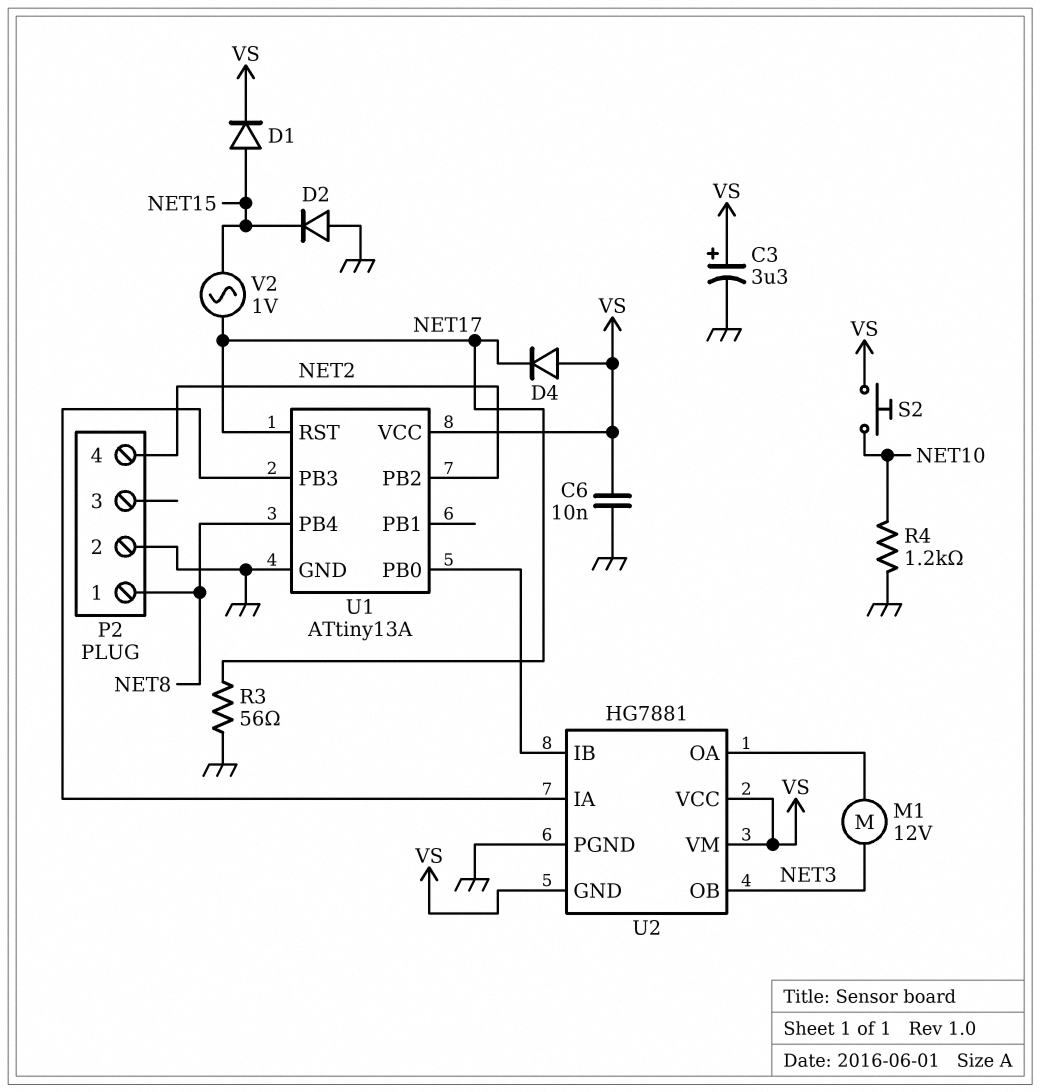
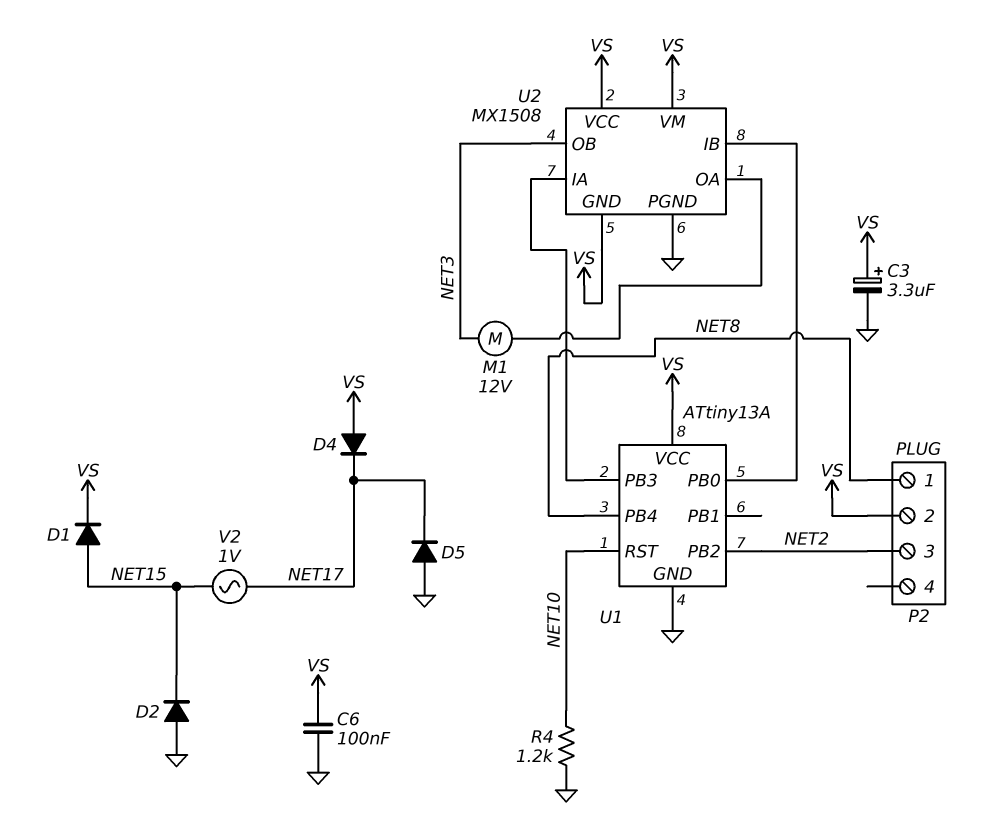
C6: 10nF (GND, VS) -> 100nF (GND, VS)
D5: none -> diode (A GND, K NET17)
P2 pin 2: GND -> VS
P2 pin 3: none -> NET2
P2 pin 4: NET2 -> none
R3: 56 (GND, NET17) -> none
S2: button (NET10, VS) -> none
U1 pin RST: NET17 -> NET10
U2: HG7881 -> MX1508

